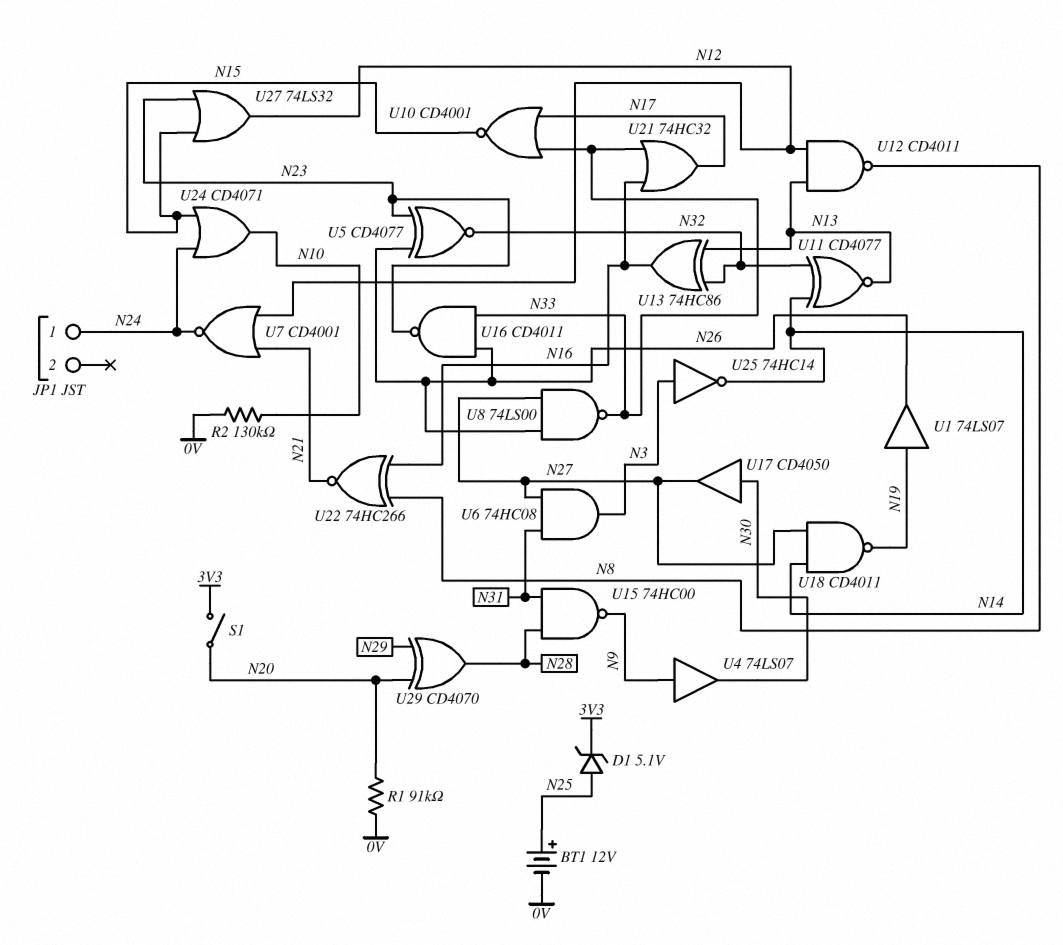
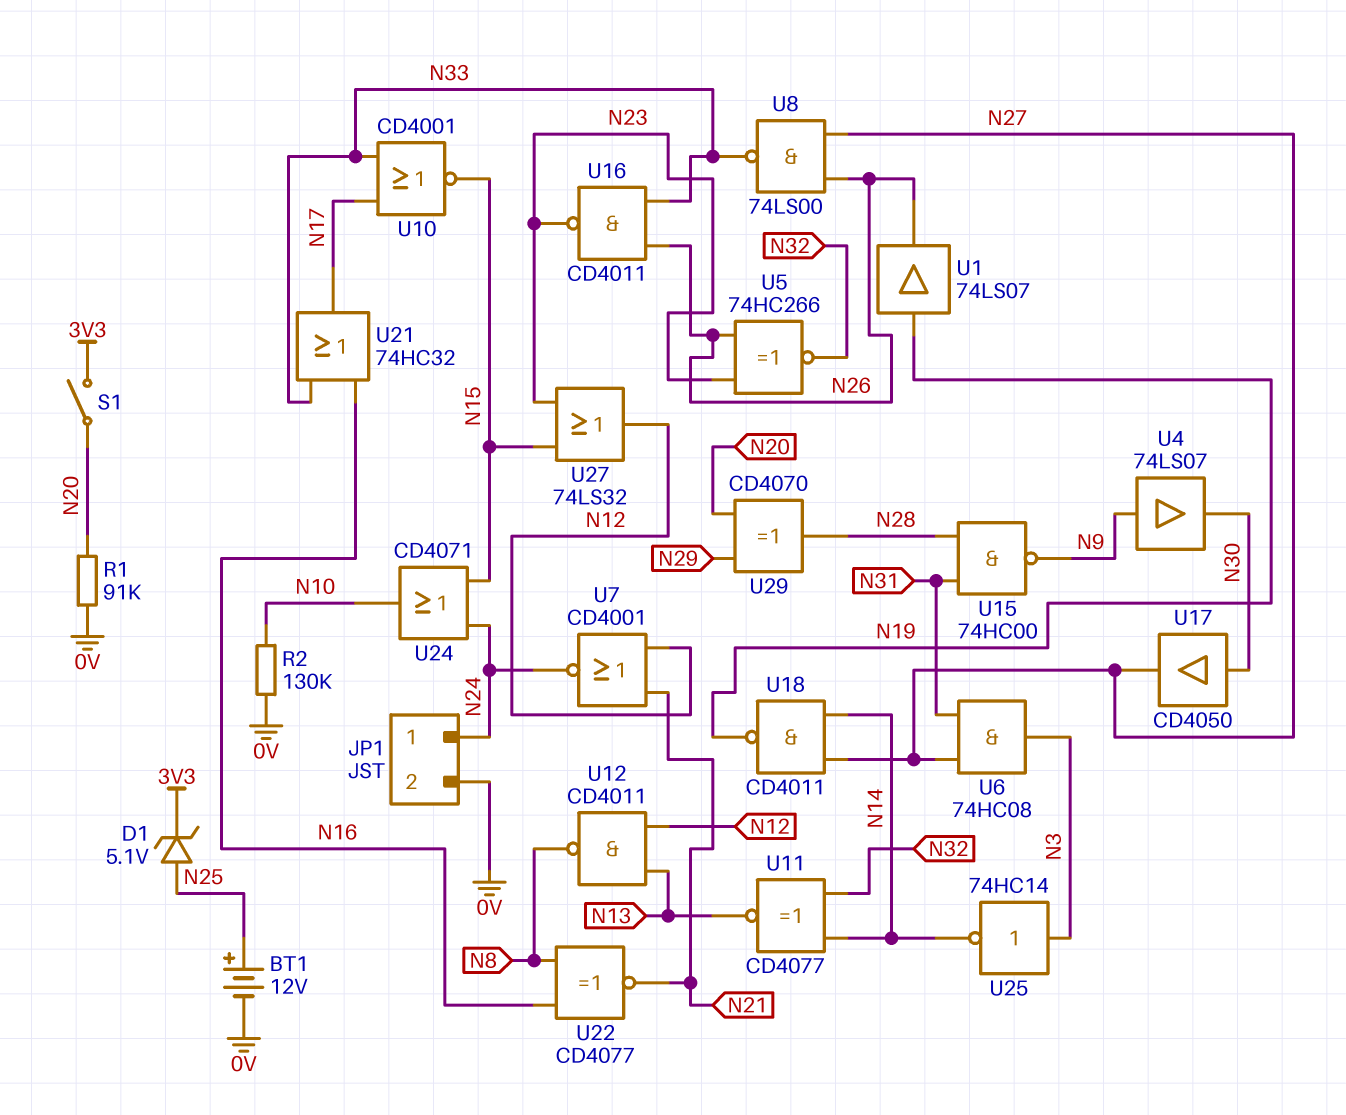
JP1 pin 2: none -> 0V
U5: XNOR CD4077 (in N23, in N26, out N32) -> XNOR 74HC266 (in N23, in N26, out N32)
U13: XOR 74HC86 (in N13, in N32, out N16) -> none
U22: XNOR 74HC266 (in N8, in N16, out N21) -> XNOR CD4077 (in N8, in N16, out N21)

